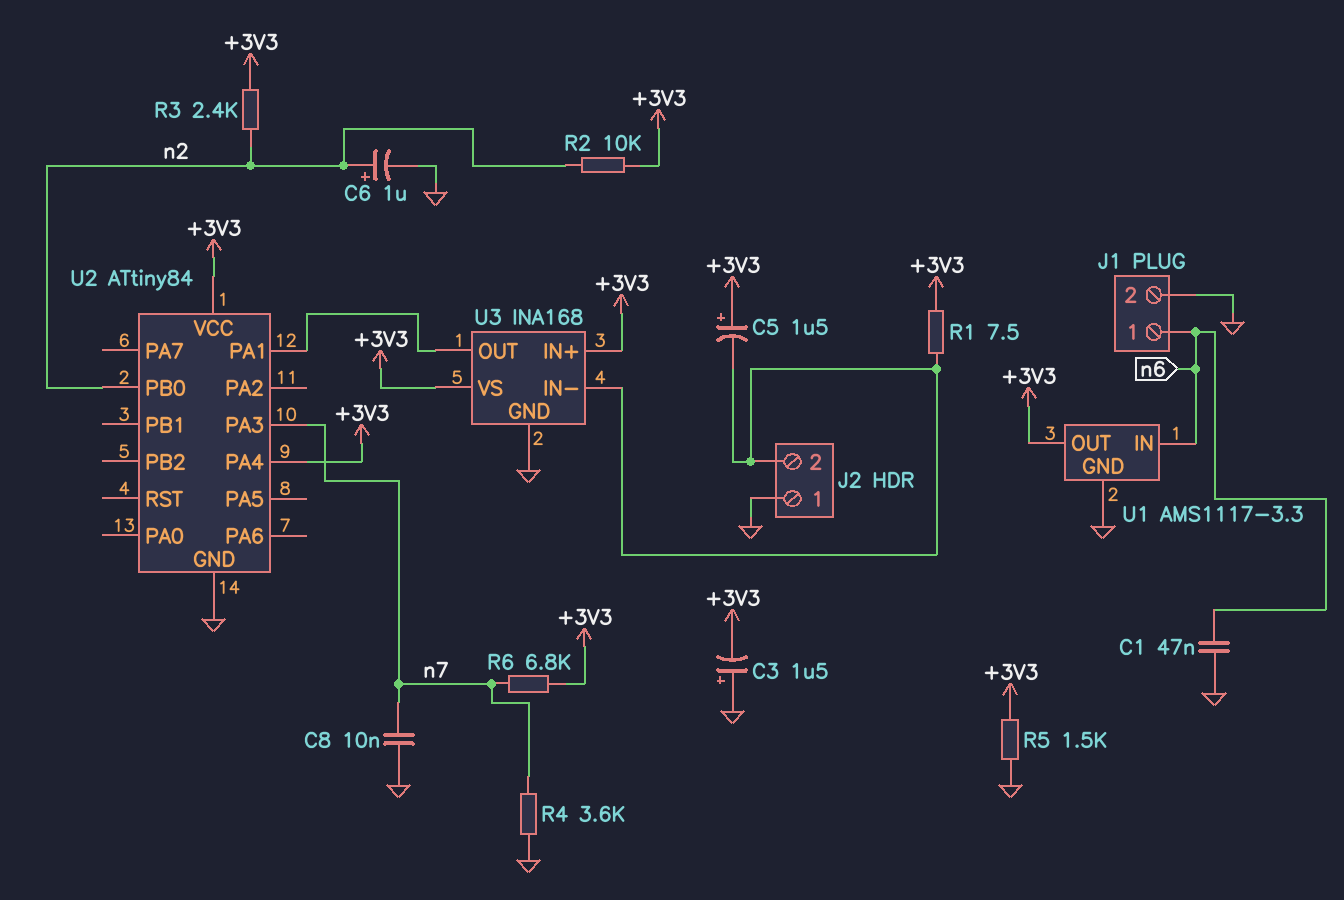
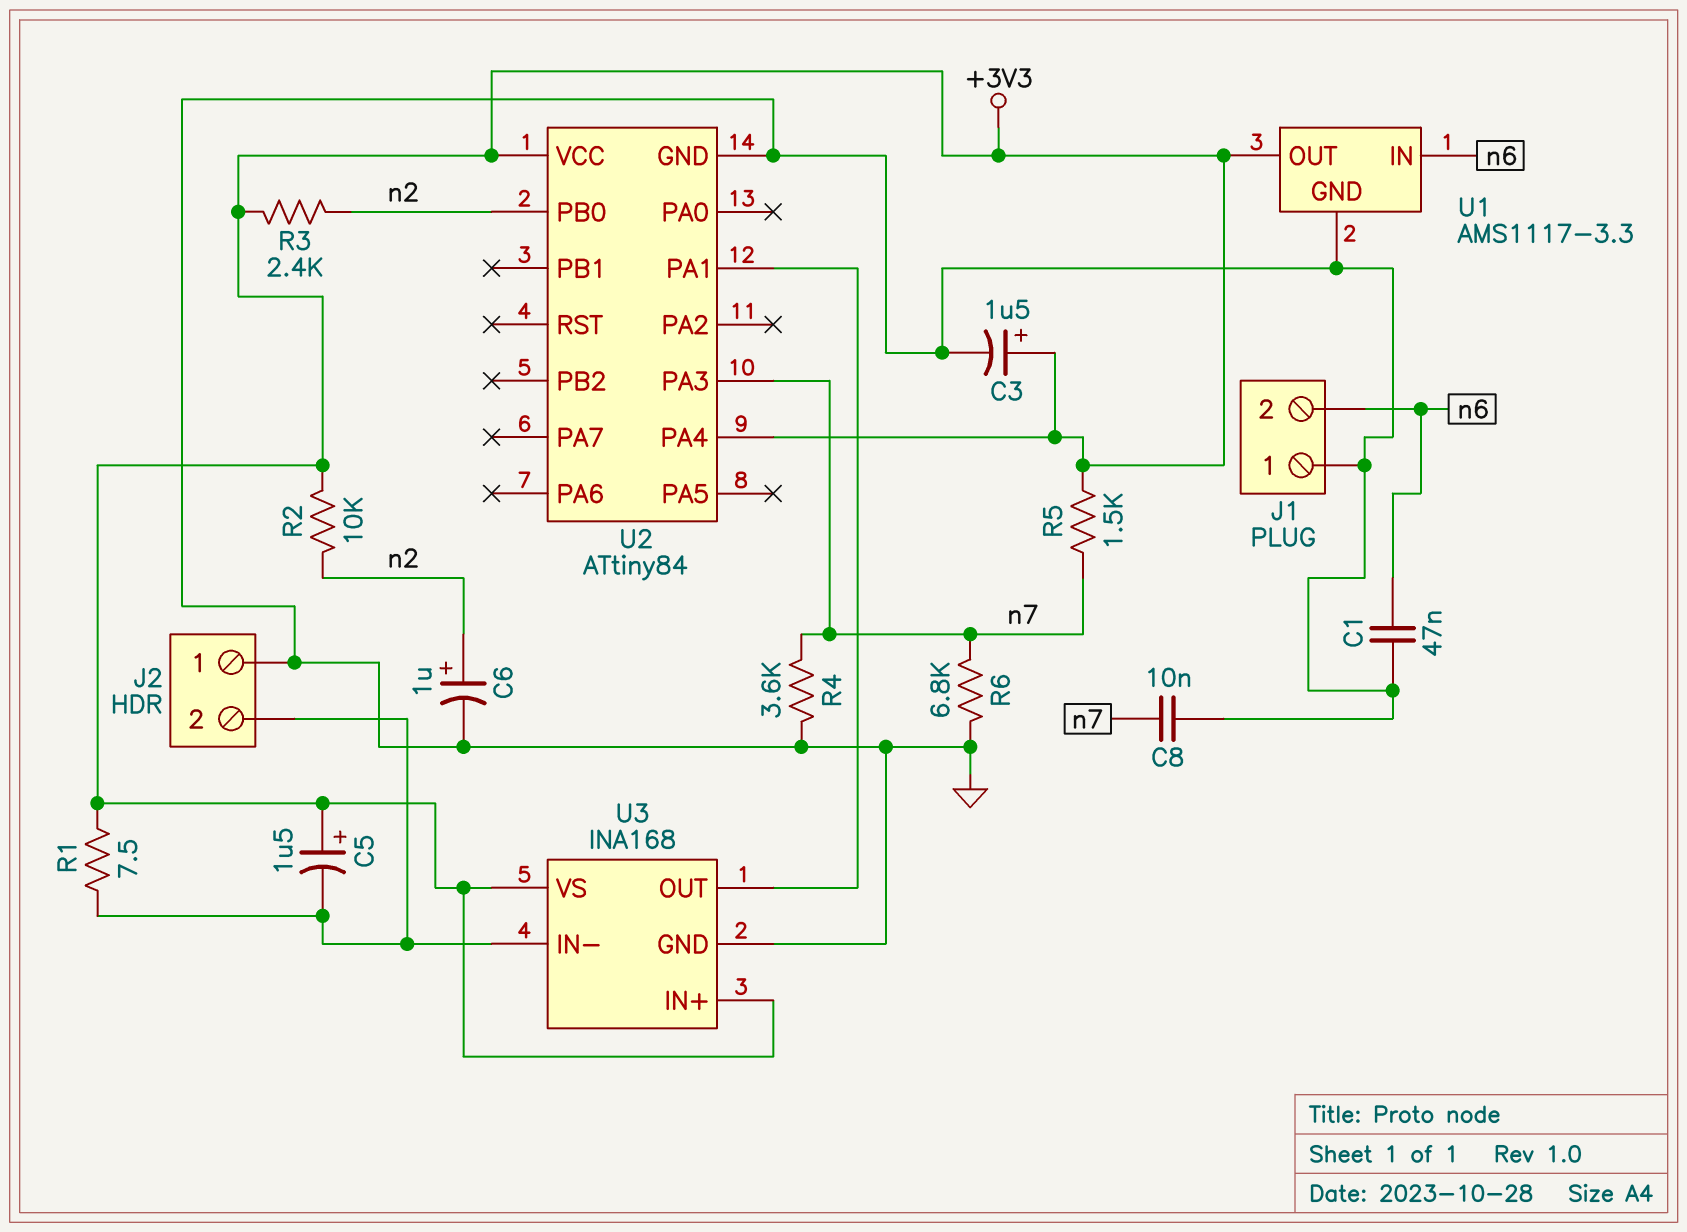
C3: 1.5uF (plus GND, minus +3V3) -> 1.5uF (plus +3V3, minus GND)
J1 pin 1: n6 -> GND
J1 pin 2: GND -> n6
R5: 1.5k (+3V3, GND) -> 1.5k (+3V3, n7)
R6: 6.8k (+3V3, n7) -> 6.8k (GND, n7)

